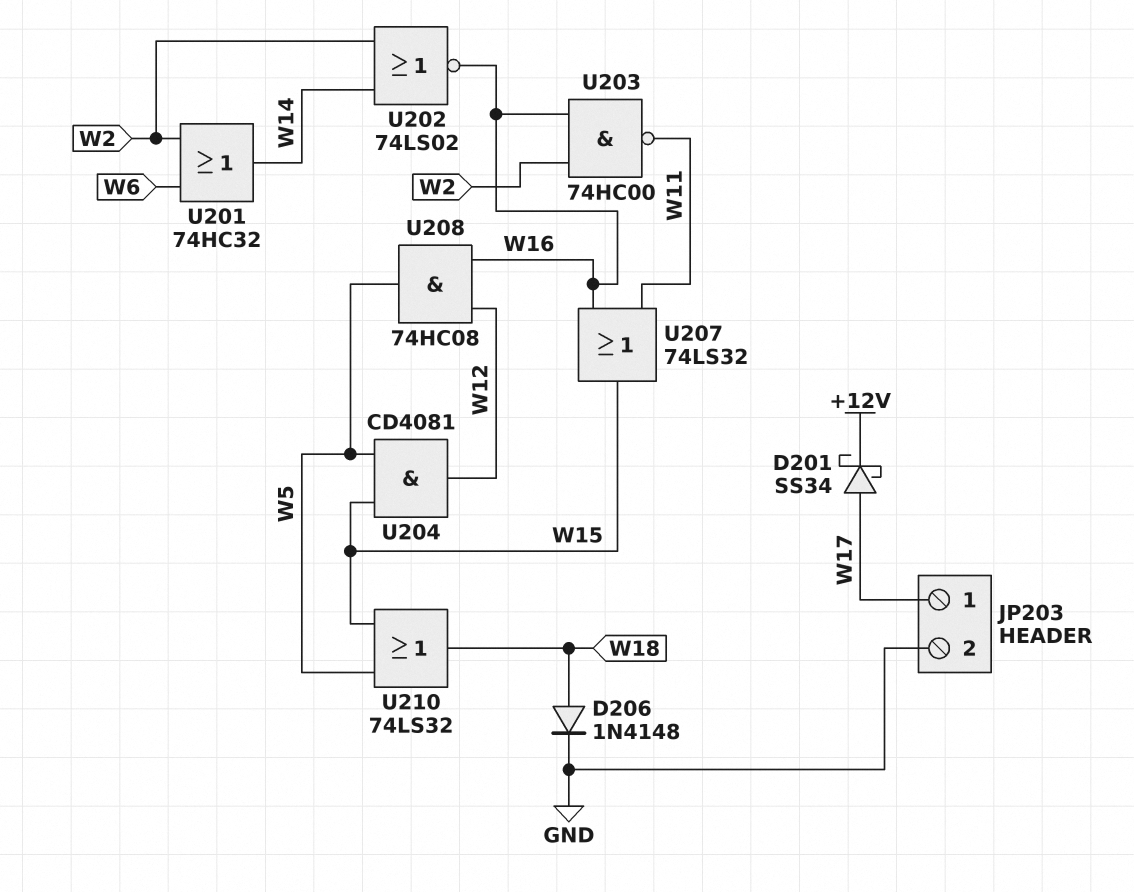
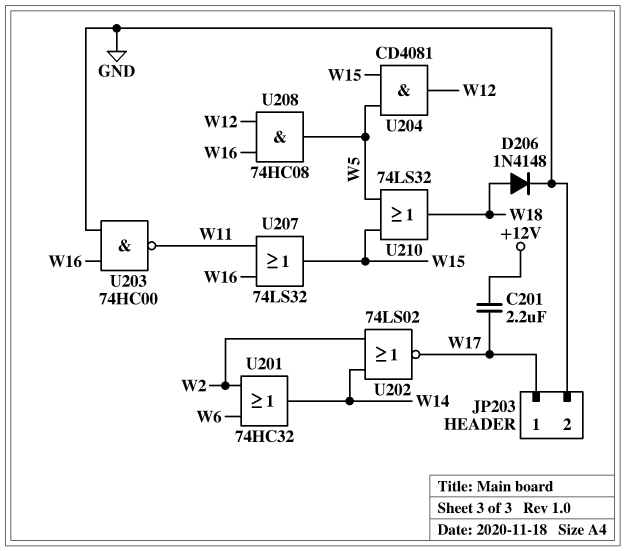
C201: none -> 2.2uF (+12V, W17)
D201: schottky SS34 (A W17, K +12V) -> none
U202: NOR 74LS02 (in W2, in W14, out W16) -> NOR 74LS02 (in W2, in W14, out W17)
U203: NAND 74HC00 (in W2, in W16, out W11) -> NAND 74HC00 (in GND, in W16, out W11)

